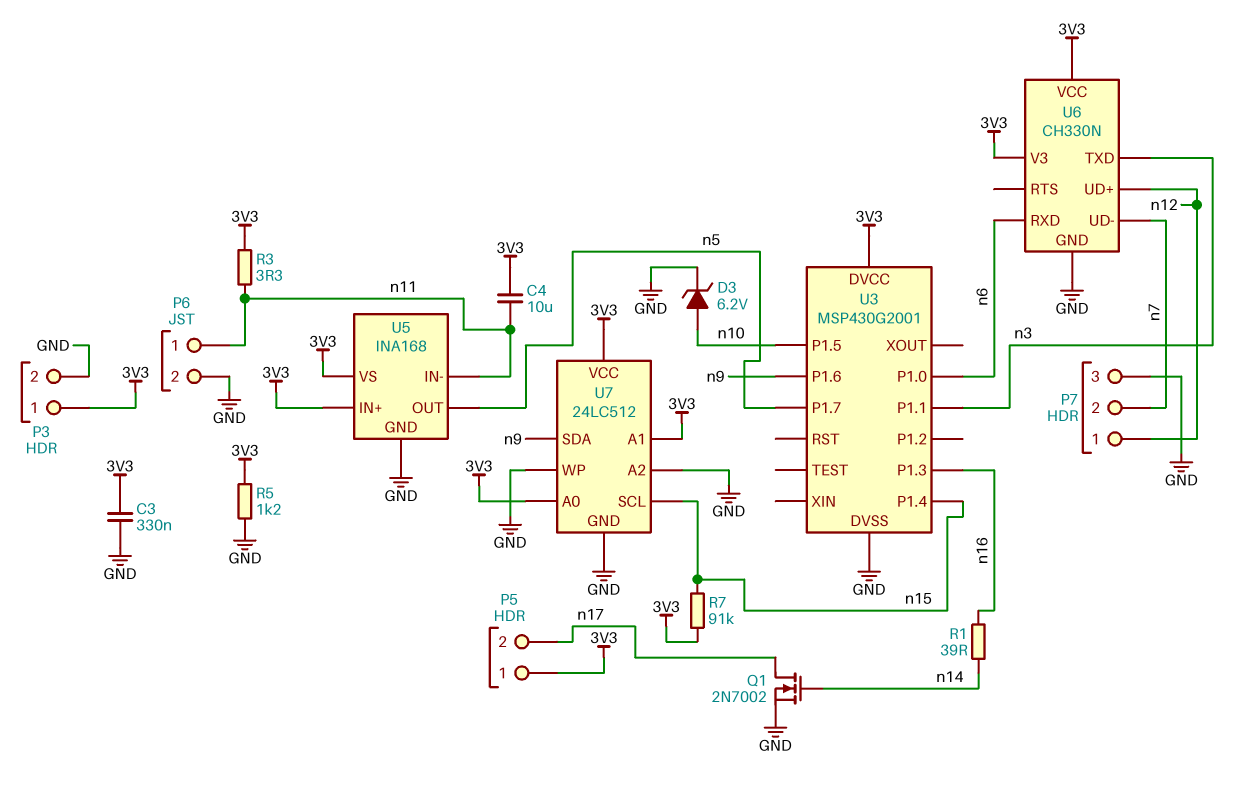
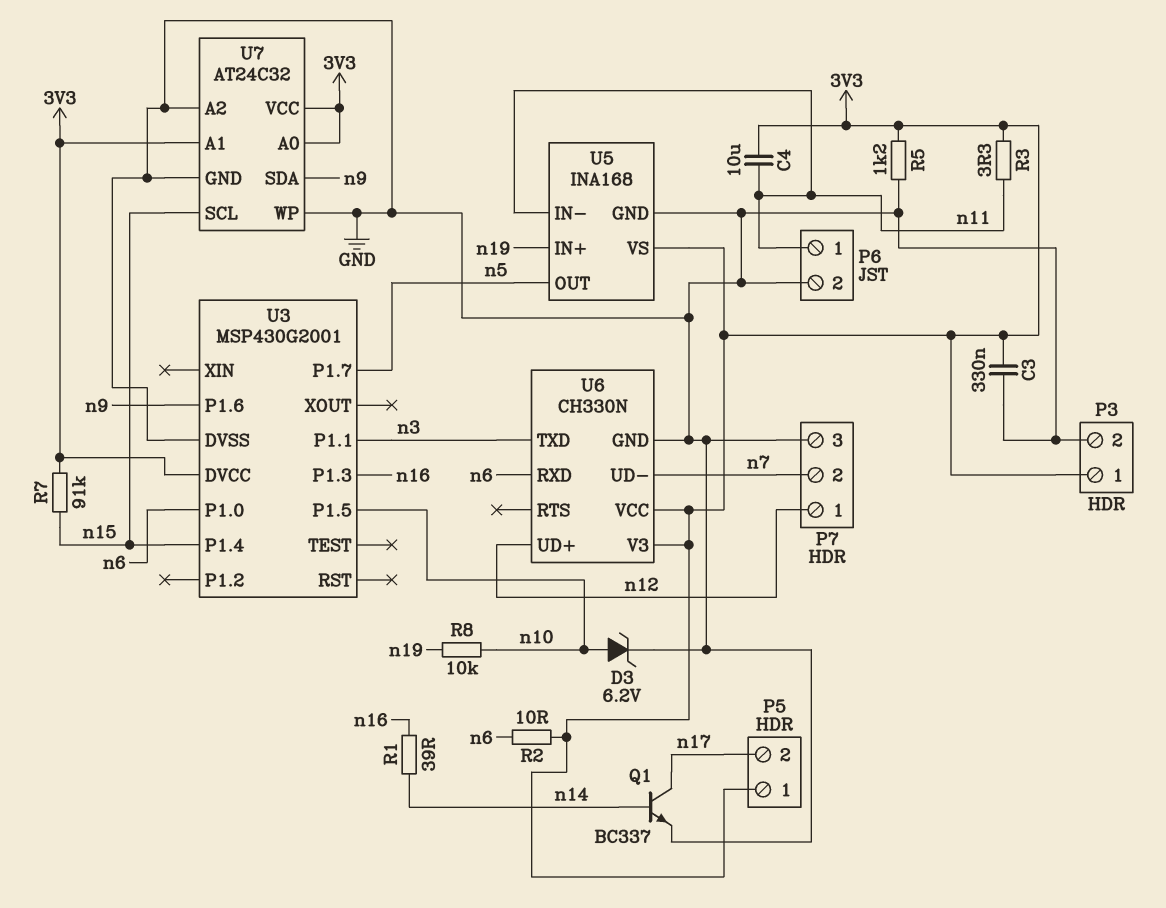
Q1: NMOS 2N7002 (G n14, D n17, S GND) -> NPN BC337 (B n14, C n17, E GND)
R2: none -> 10 (3V3, n6)
R8: none -> 10k (n10, n19)
U5 pin IN+: 3V3 -> n19
U7: 24LC512 -> AT24C32

